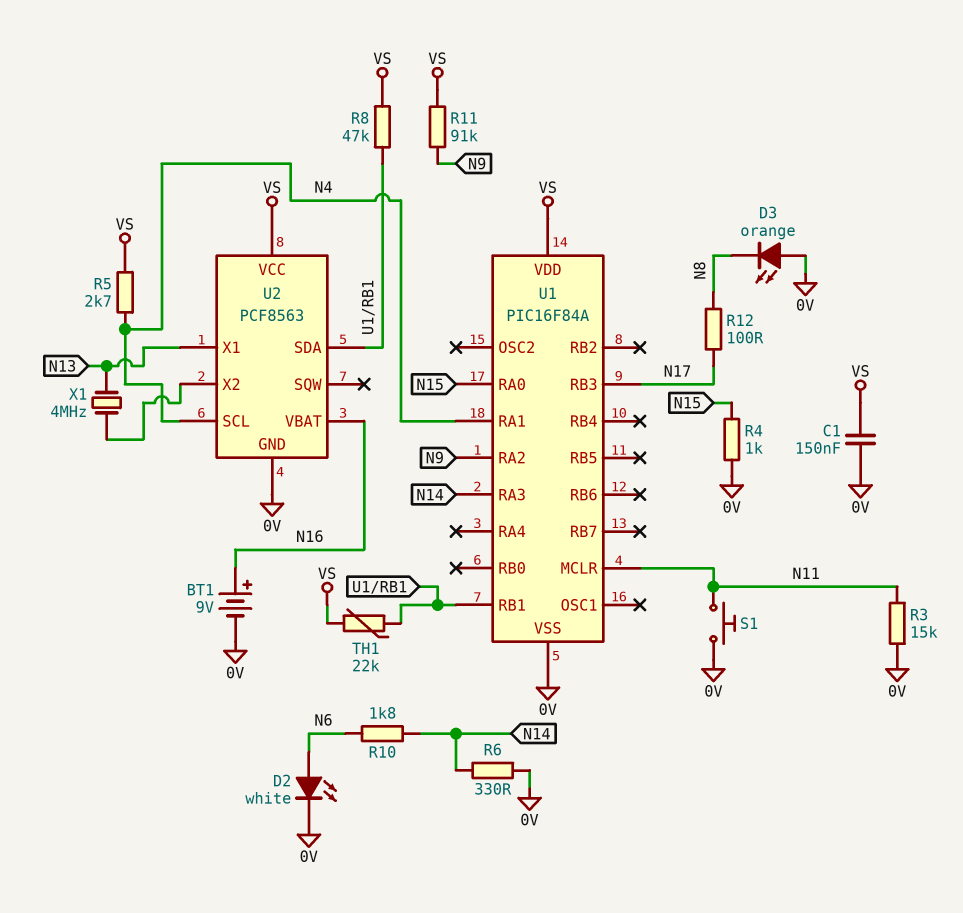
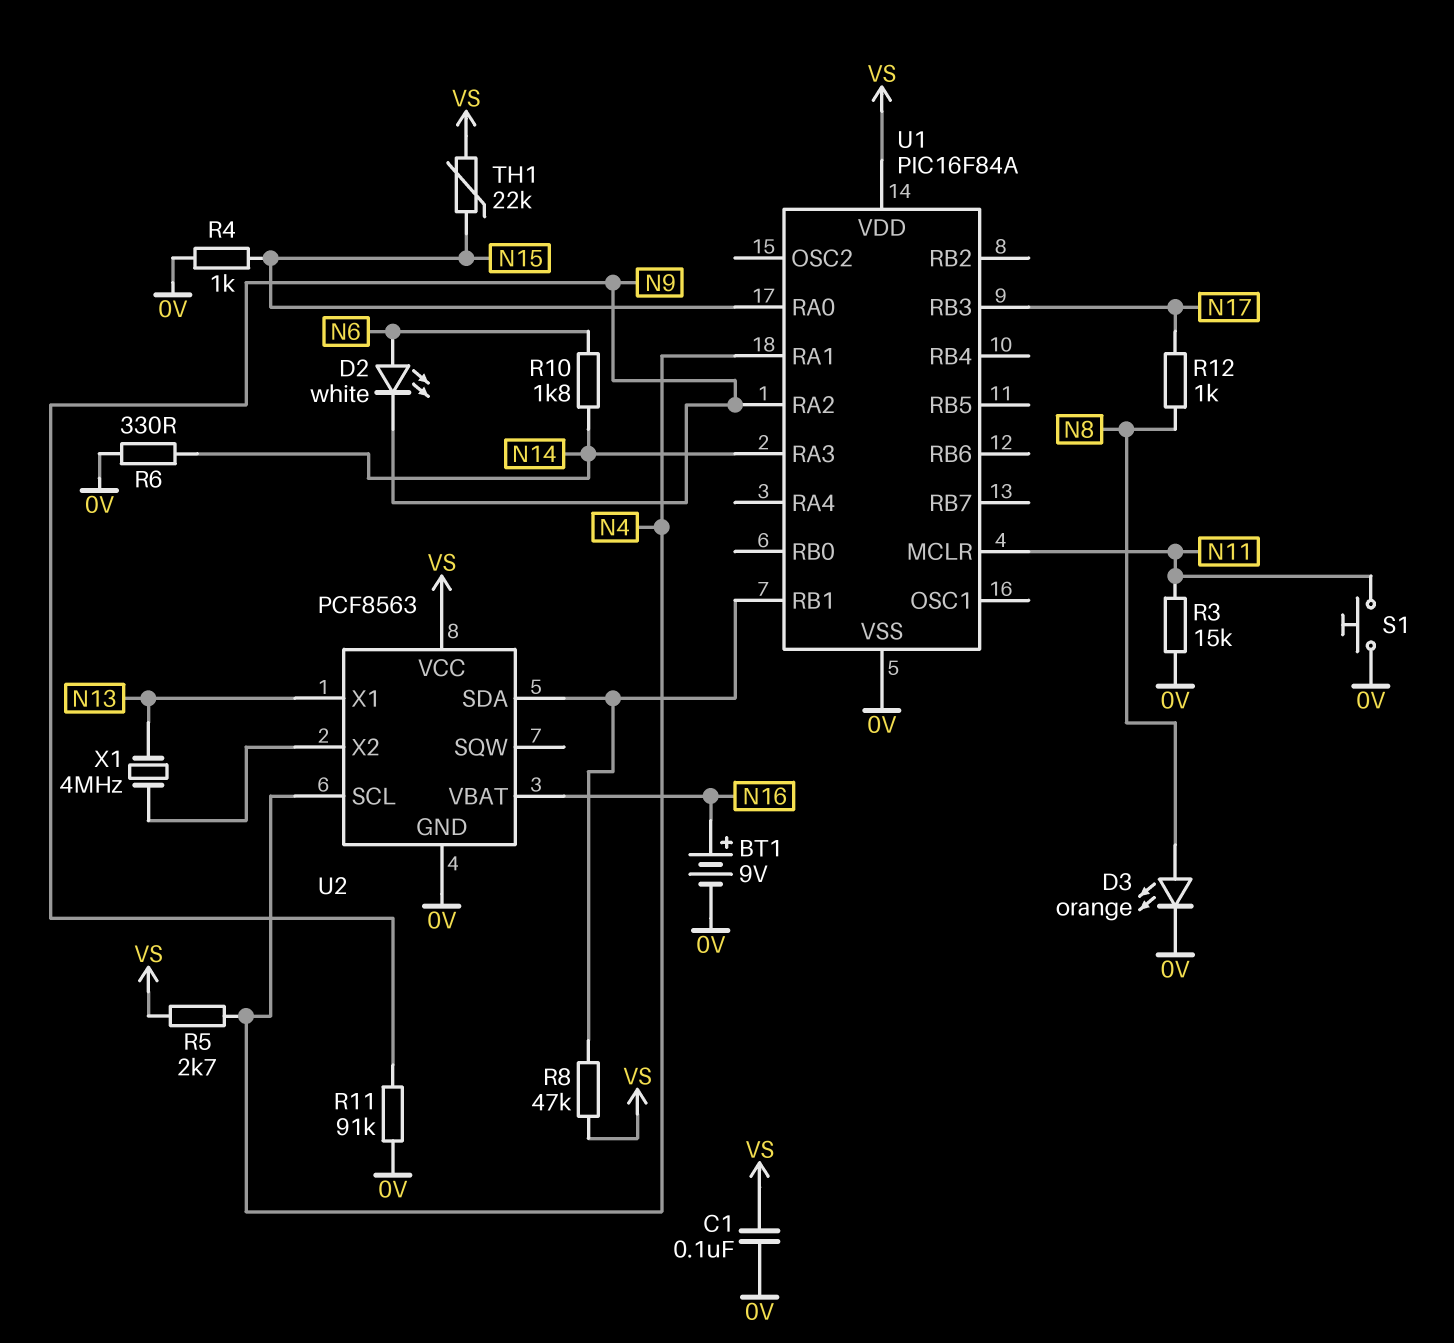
C1: 150nF (0V, VS) -> 100nF (0V, VS)
D2: LED white (A N6, K 0V) -> LED white (A N6, K N9)
D3: LED orange (A 0V, K N8) -> LED orange (A N8, K 0V)
R11: 91k (N9, VS) -> 91k (0V, N9)
R12: 100 (N8, N17) -> 1k (N8, N17)
TH1: 22k (U1/RB1, VS) -> 22k (N15, VS)

